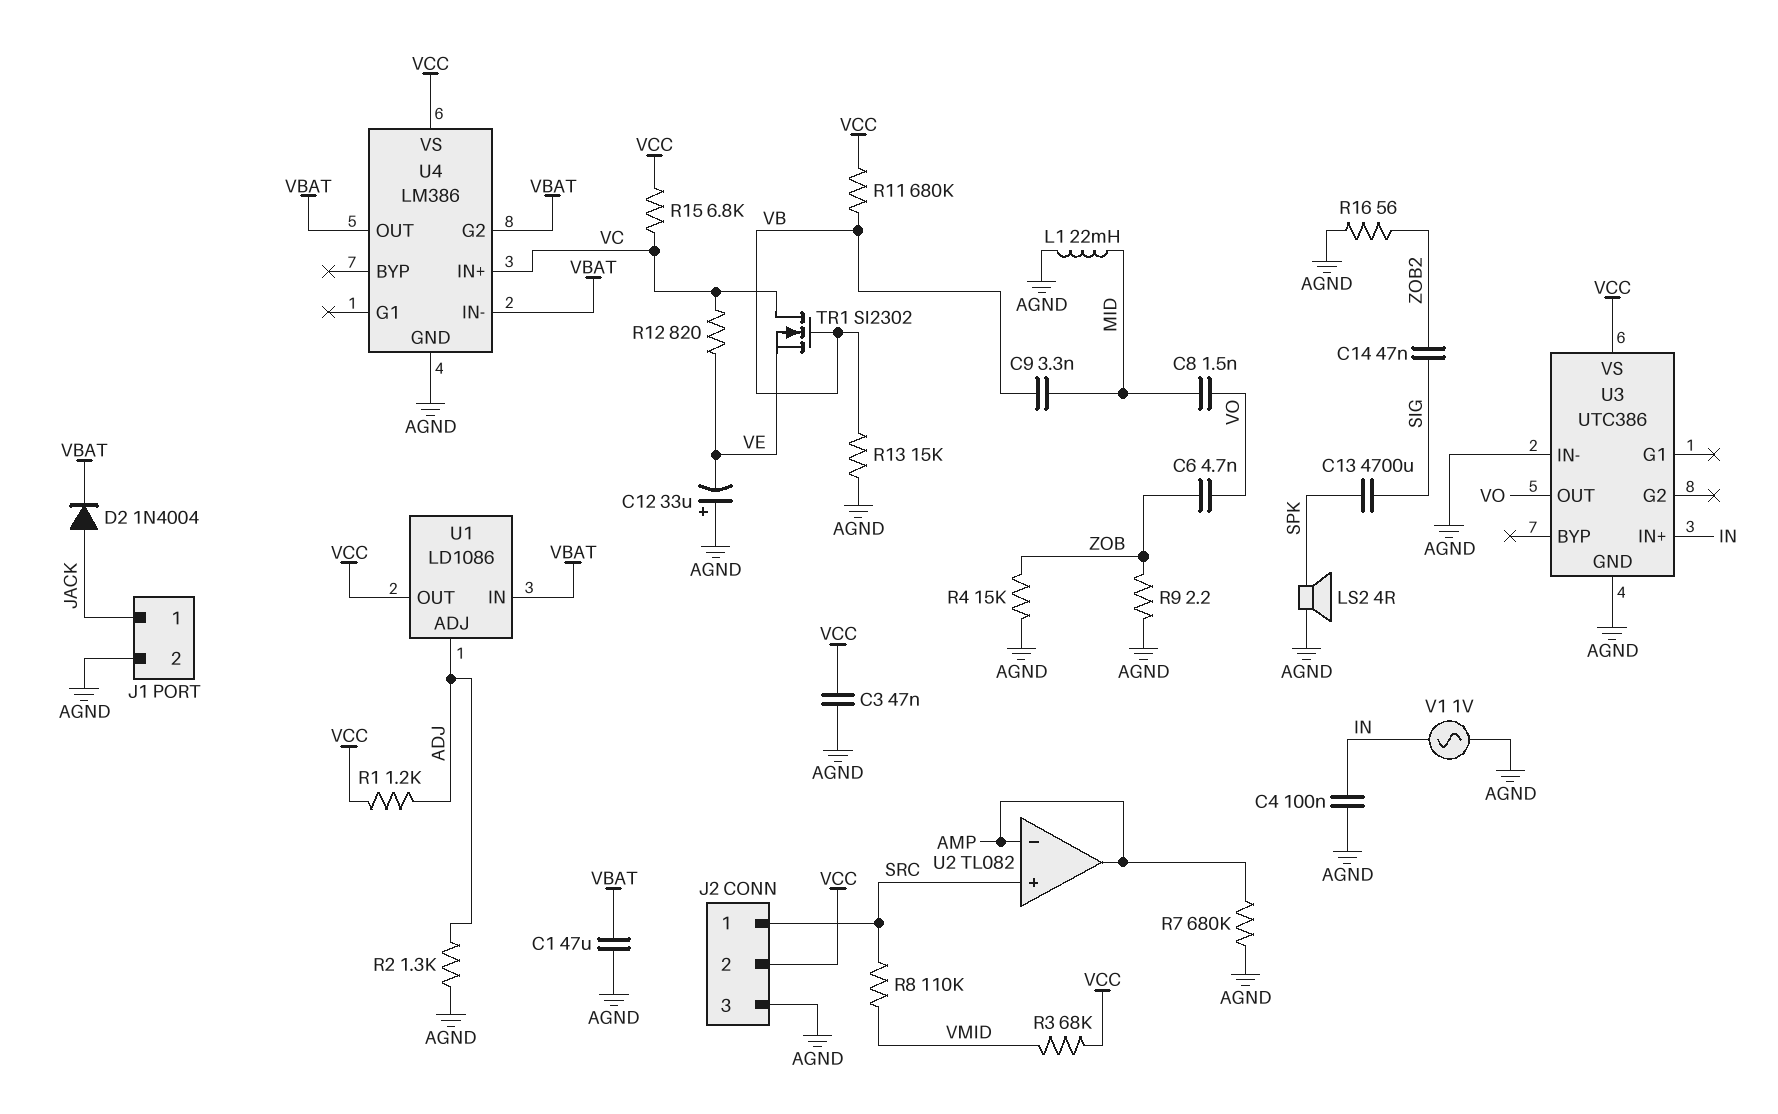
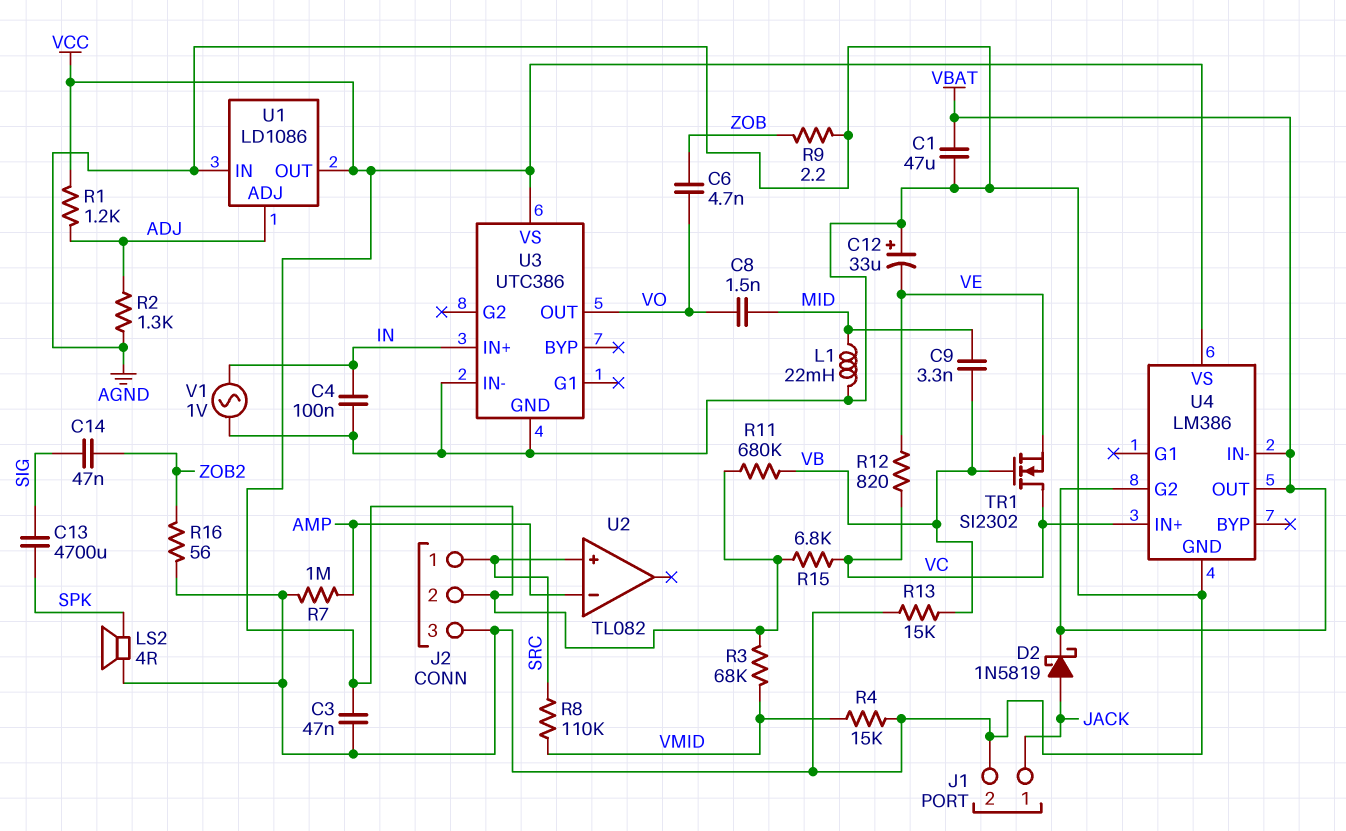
D2: diode 1N4004 (A JACK, K VBAT) -> schottky 1N5819 (A JACK, K VBAT)
R4: 15k (AGND, ZOB) -> 15k (AGND, VMID)
R7: 680k (AGND, AMP) -> 1M (AGND, AMP)
U1 pin IN: VBAT -> AGND
U2 pin out: AMP -> none

